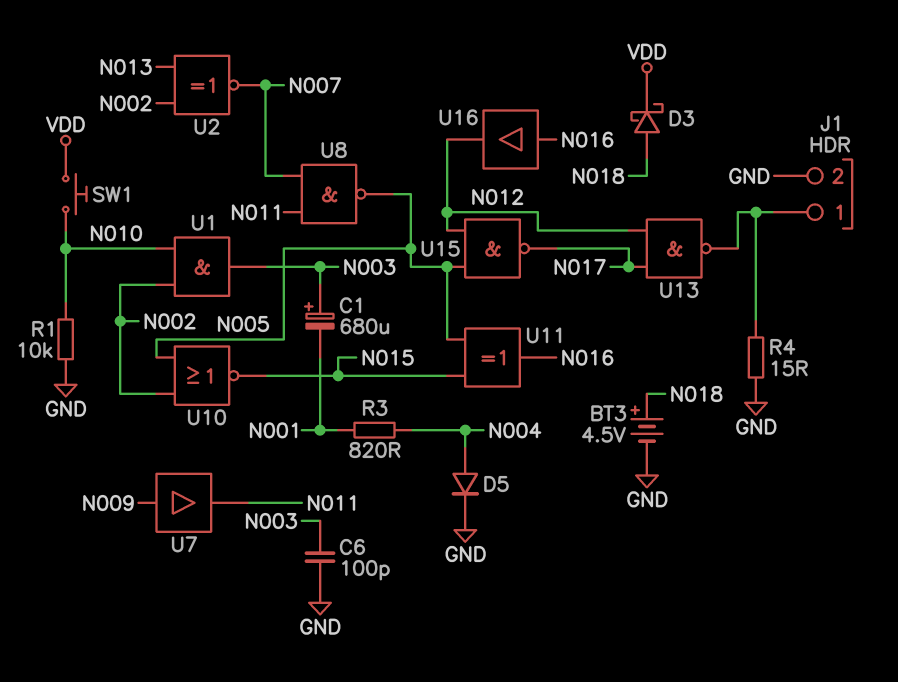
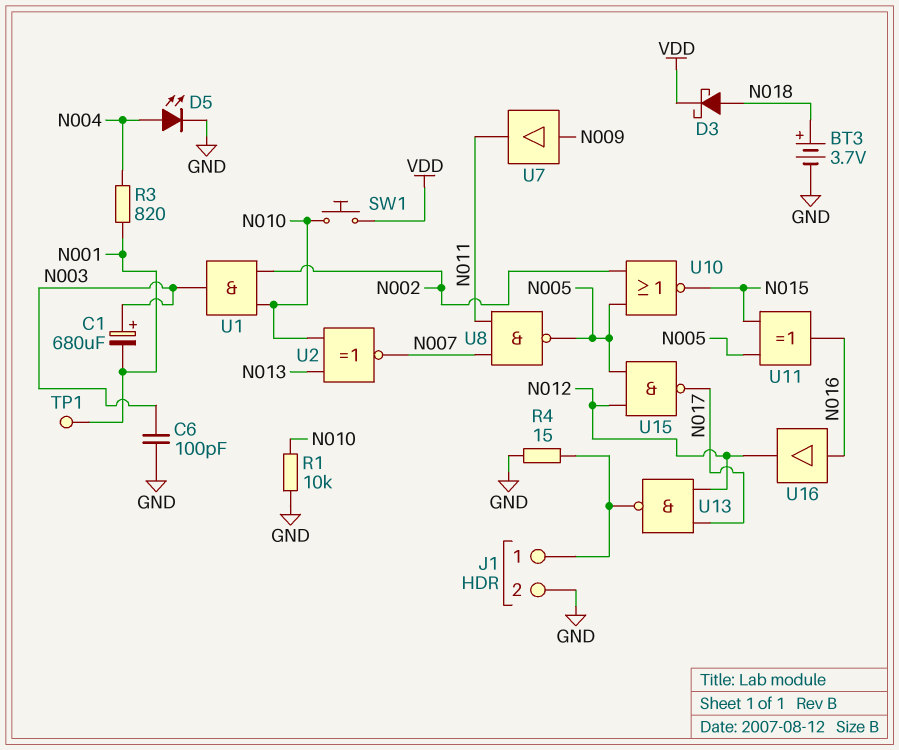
BT3: 4.5V (plus N018, minus GND) -> 3.7V (plus N018, minus GND)
D5: diode (A N004, K GND) -> LED (A N004, K GND)
TP1: none -> test point (N001)
U2: XNOR (in N002, in N013, out N007) -> XNOR (in N010, in N013, out N007)

